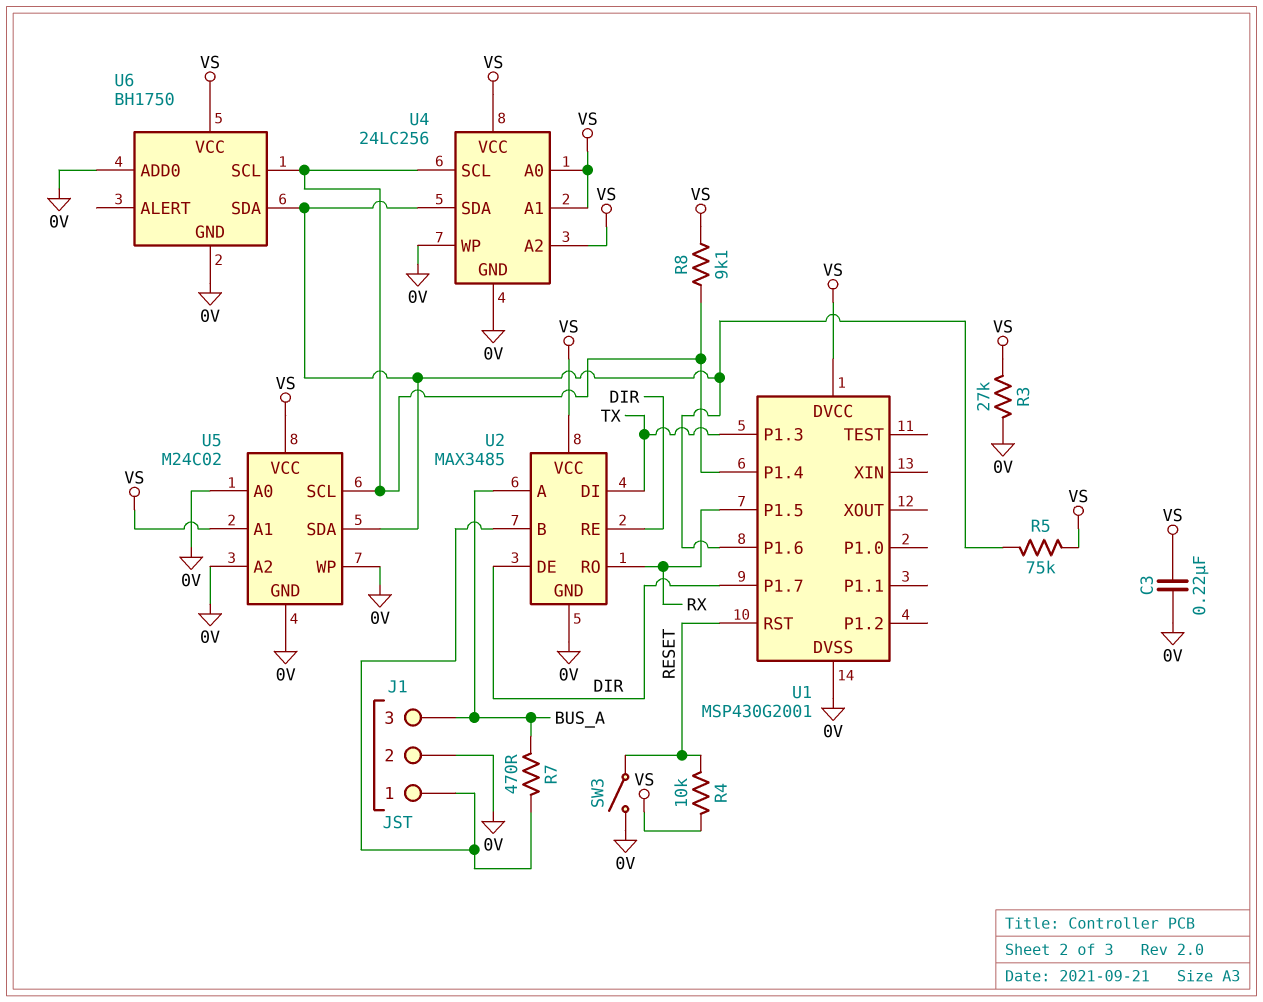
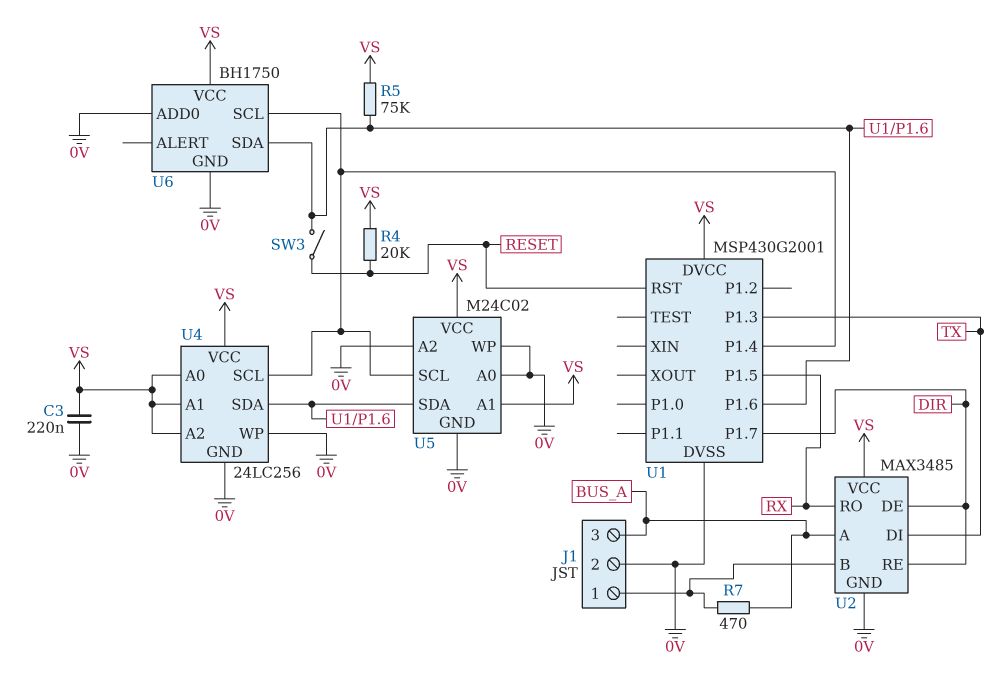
R3: 27k (0V, VS) -> none
R4: 10k (RESET, VS) -> 20k (RESET, VS)
R8: 9.1k (U1/P1.4, VS) -> none
SW3: switch (0V, RESET) -> switch (RESET, U1/P1.6)

